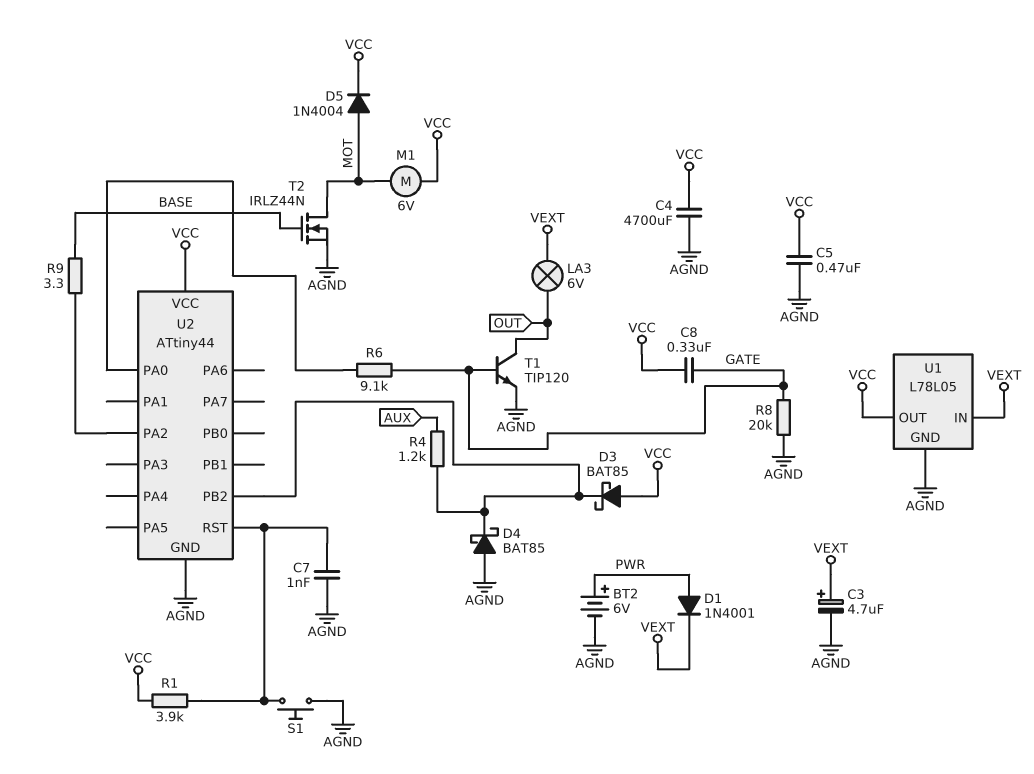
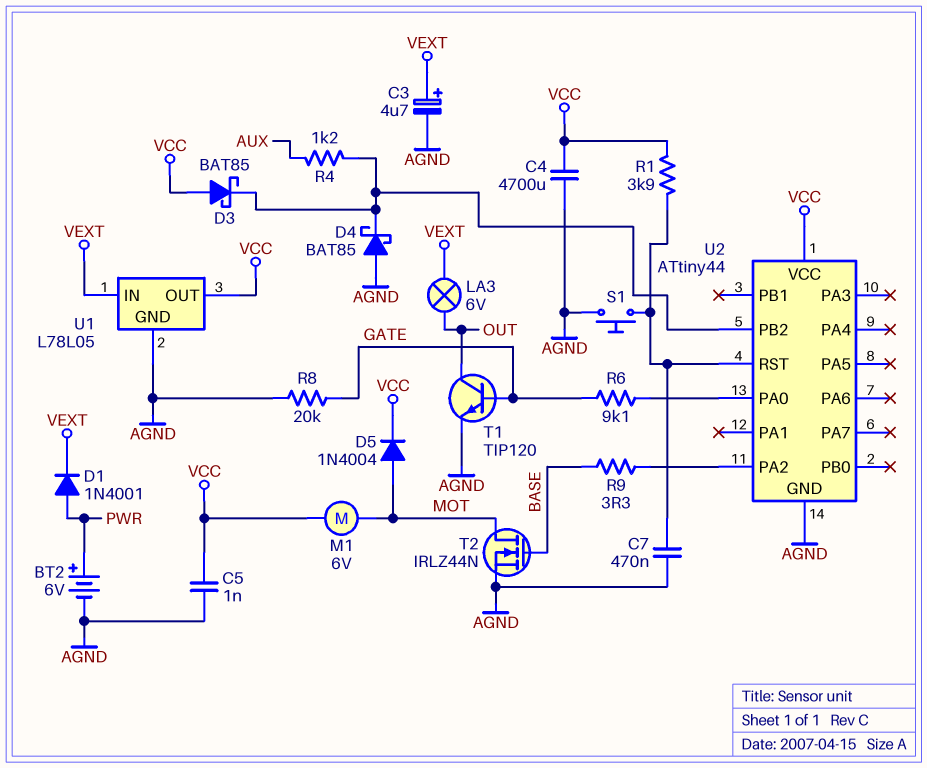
C5: 470nF (AGND, VCC) -> 1nF (AGND, VCC)
C7: 1nF (AGND, U2/RST) -> 470nF (AGND, U2/RST)
C8: 330nF (GATE, VCC) -> none

